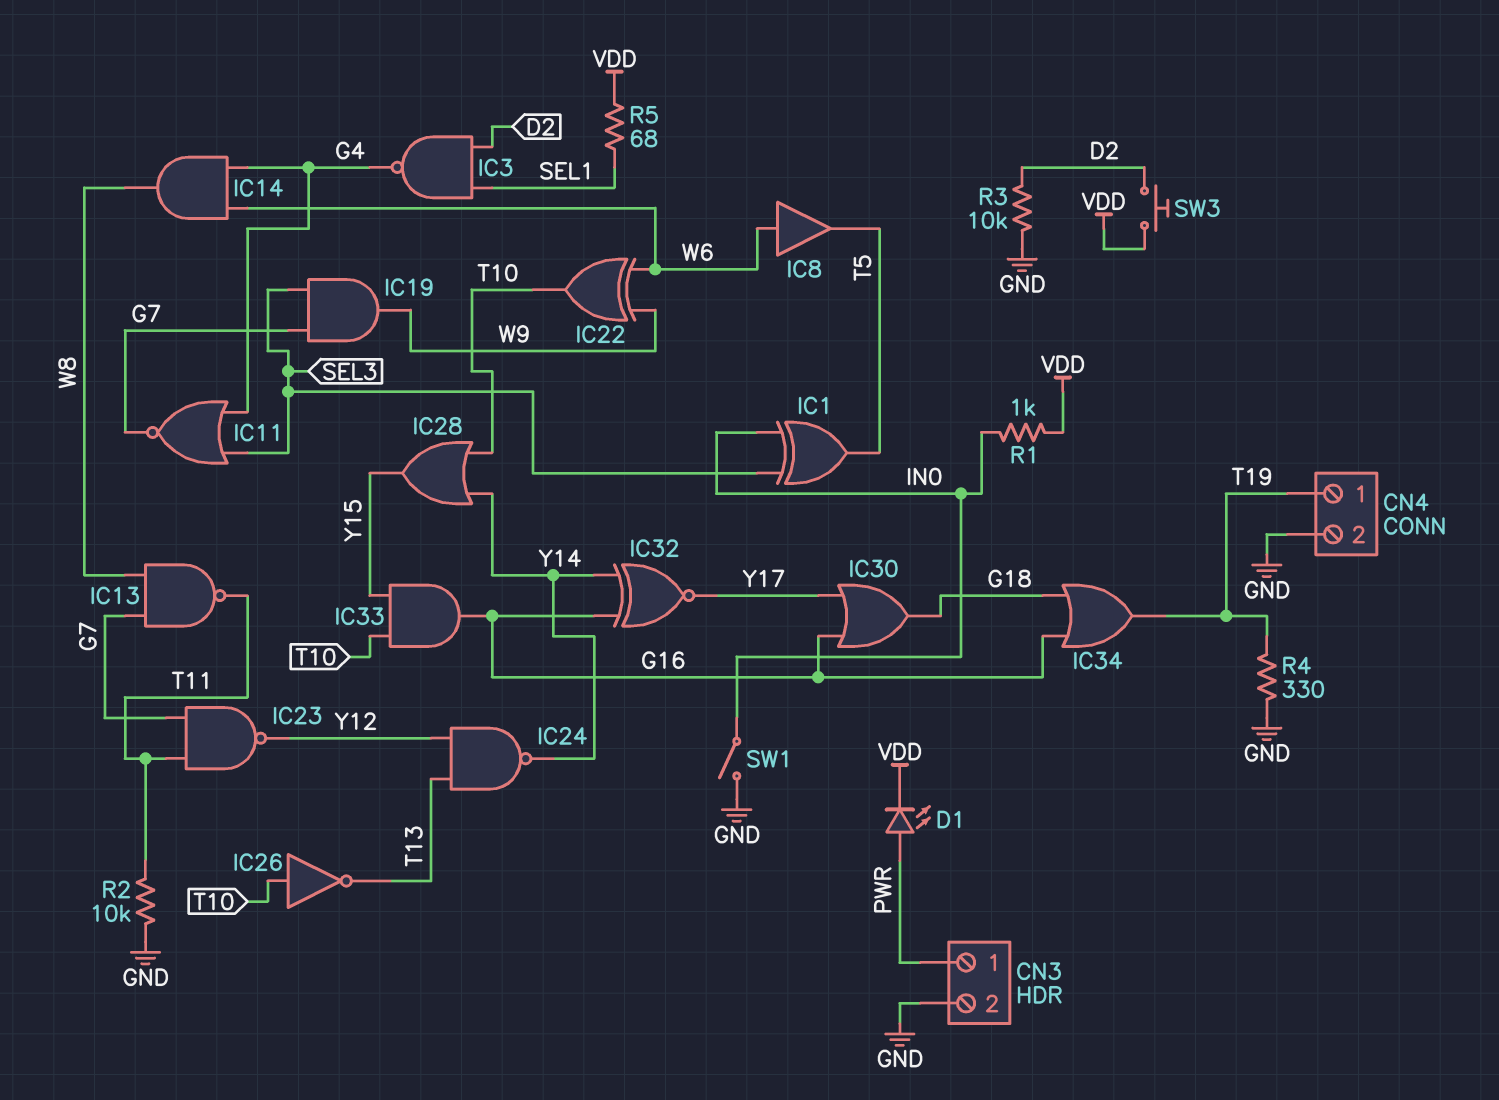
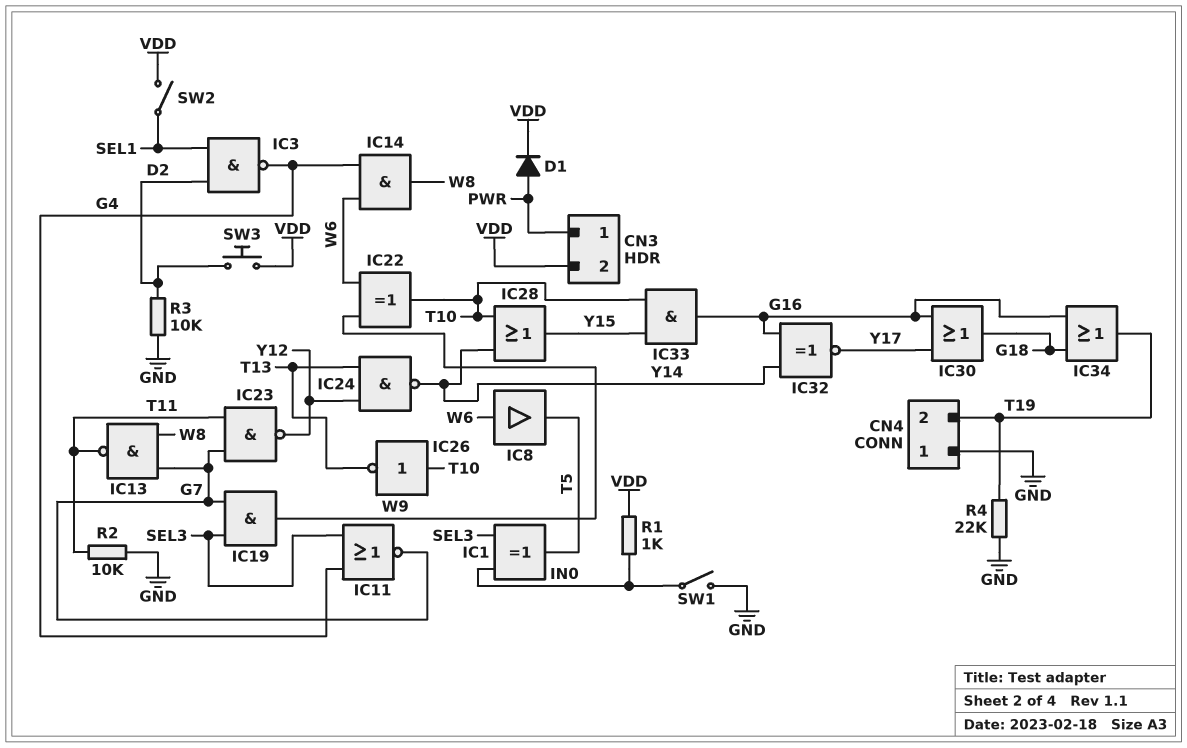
CN3 pin 2: GND -> VDD
CN4 pin 1: T19 -> GND
CN4 pin 2: GND -> T19
D1: LED (A PWR, K VDD) -> diode (A PWR, K VDD)
R4: 330 (GND, T19) -> 22k (GND, T19)
R5: 68 (SEL1, VDD) -> none
SW2: none -> switch (SEL1, VDD)

